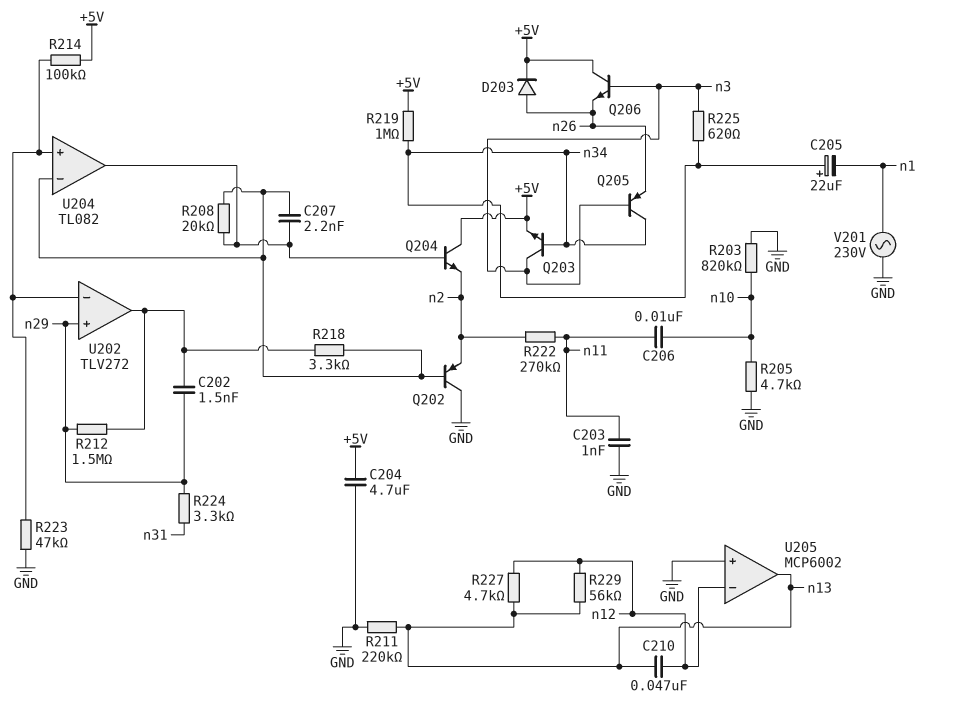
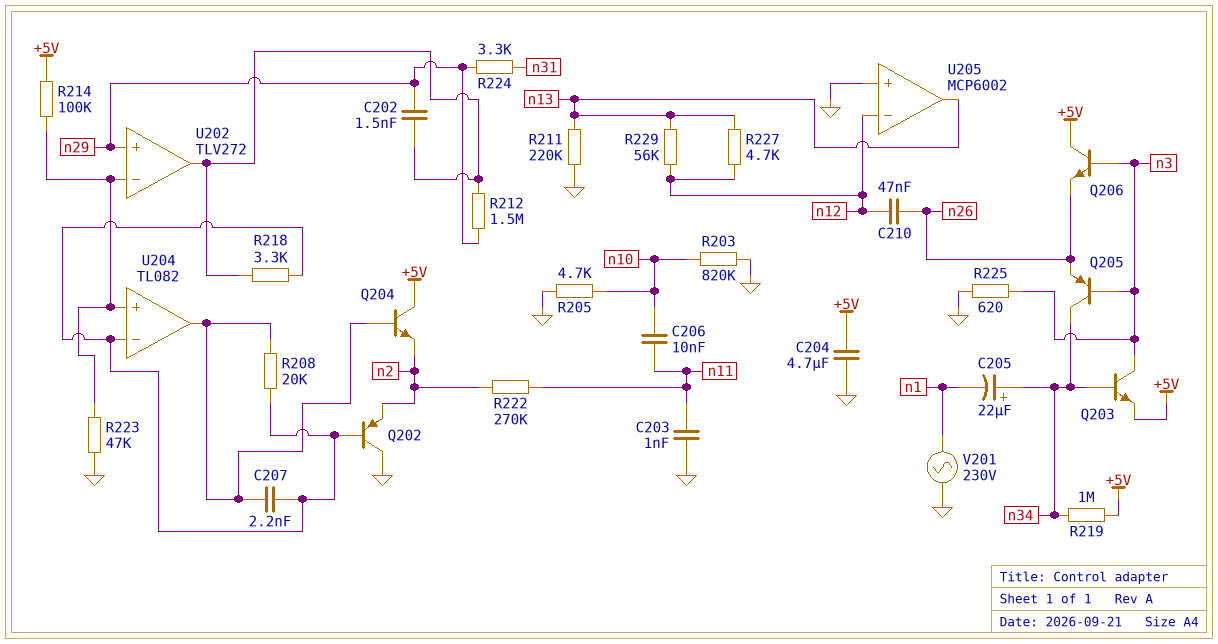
C210: 47nF (n12, n13) -> 47nF (n12, n26)
D203: diode (A n26, K +5V) -> none
R225: 620 (n3, n34) -> 620 (GND, n3)

